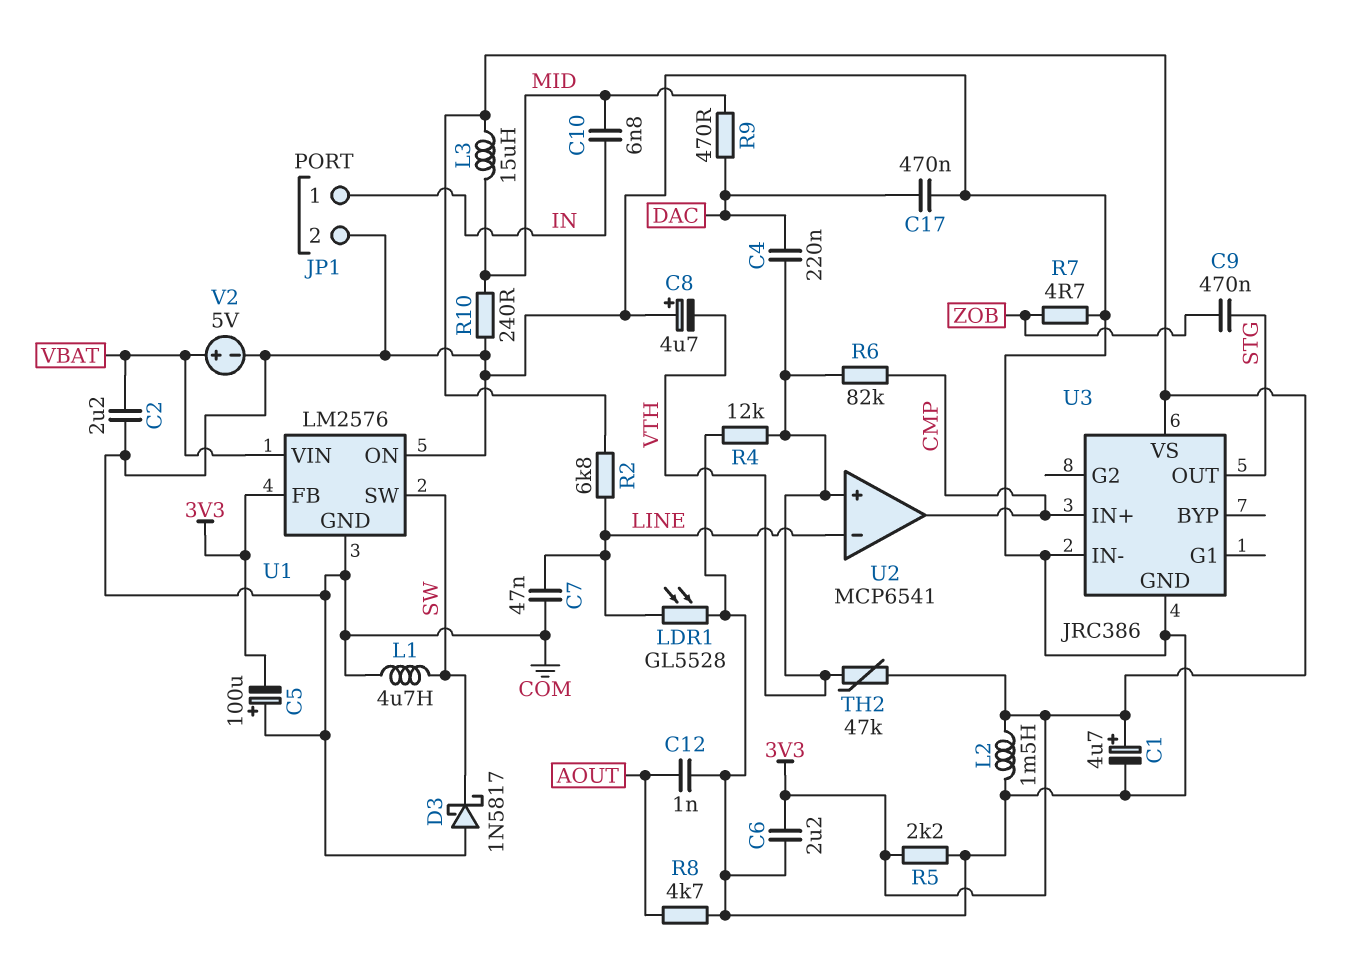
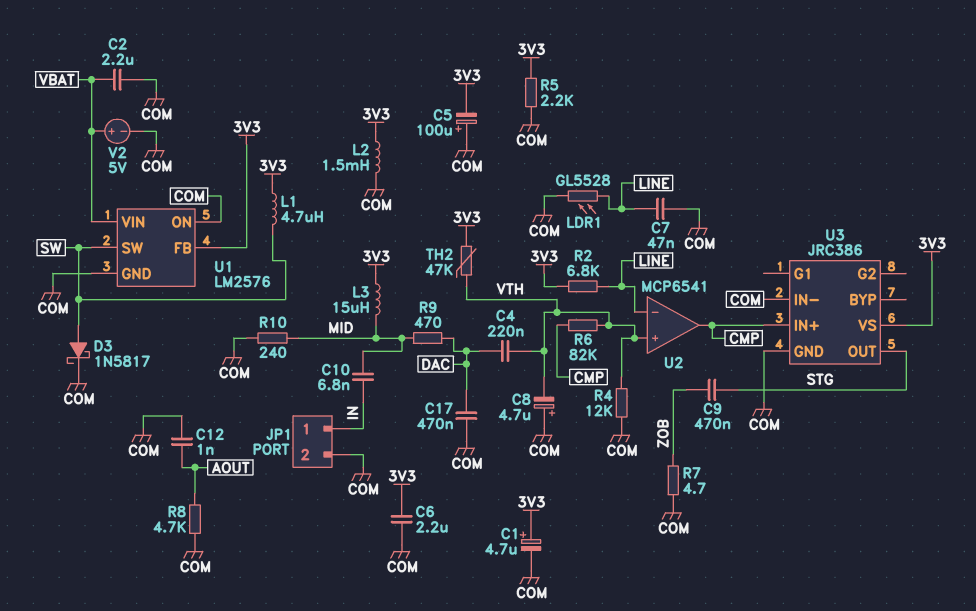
D3: schottky 1N5817 (A COM, K SW) -> schottky 1N5817 (A SW, K COM)
L1: 4.7uH (COM, SW) -> 4.7uH (3V3, SW)

